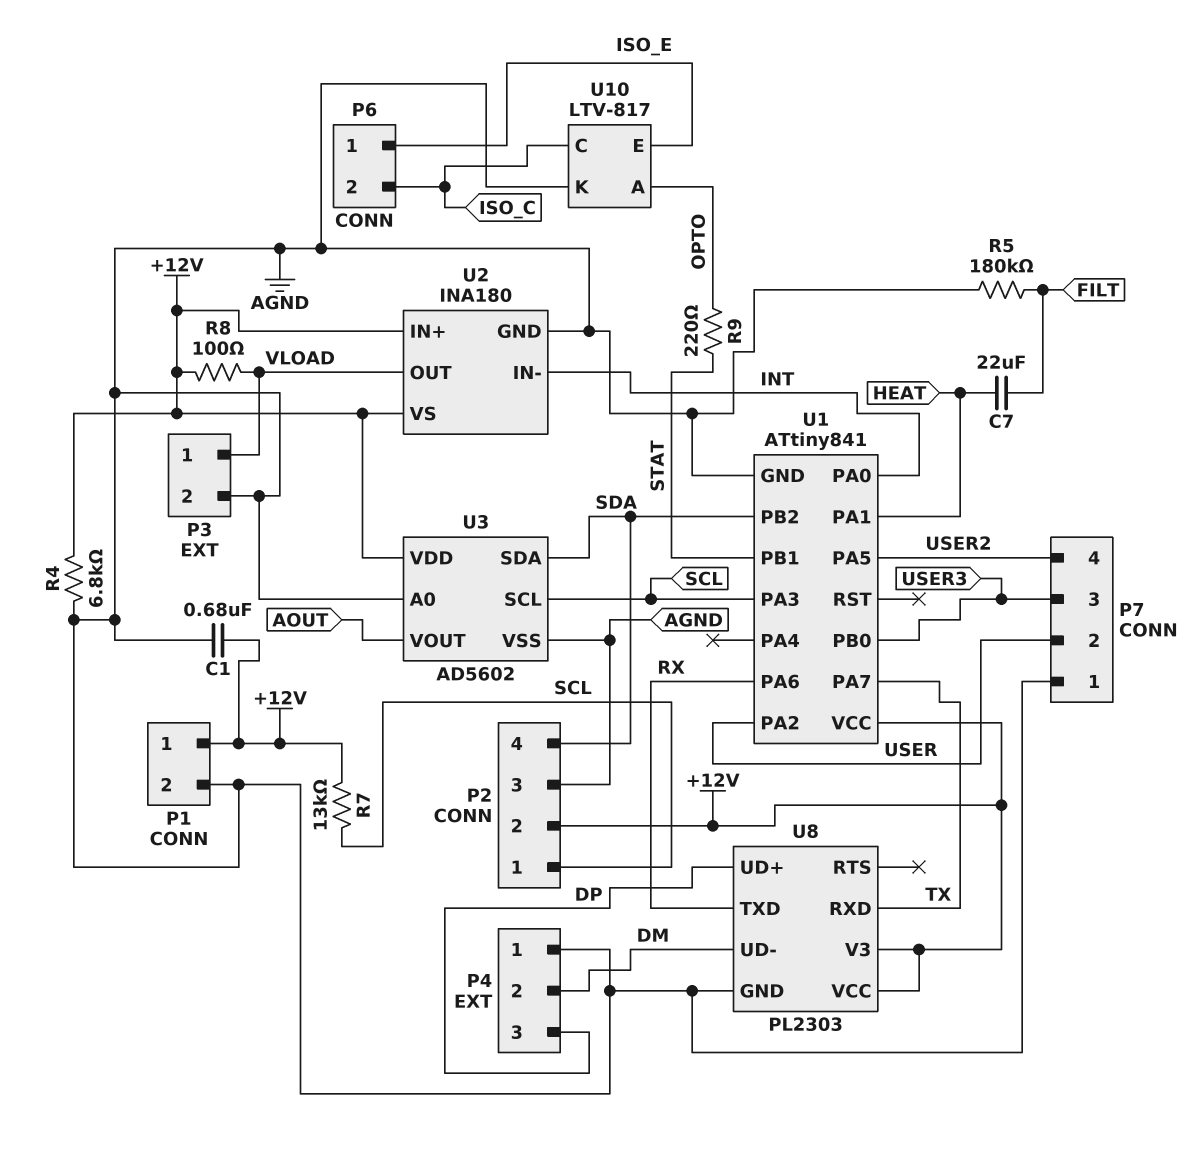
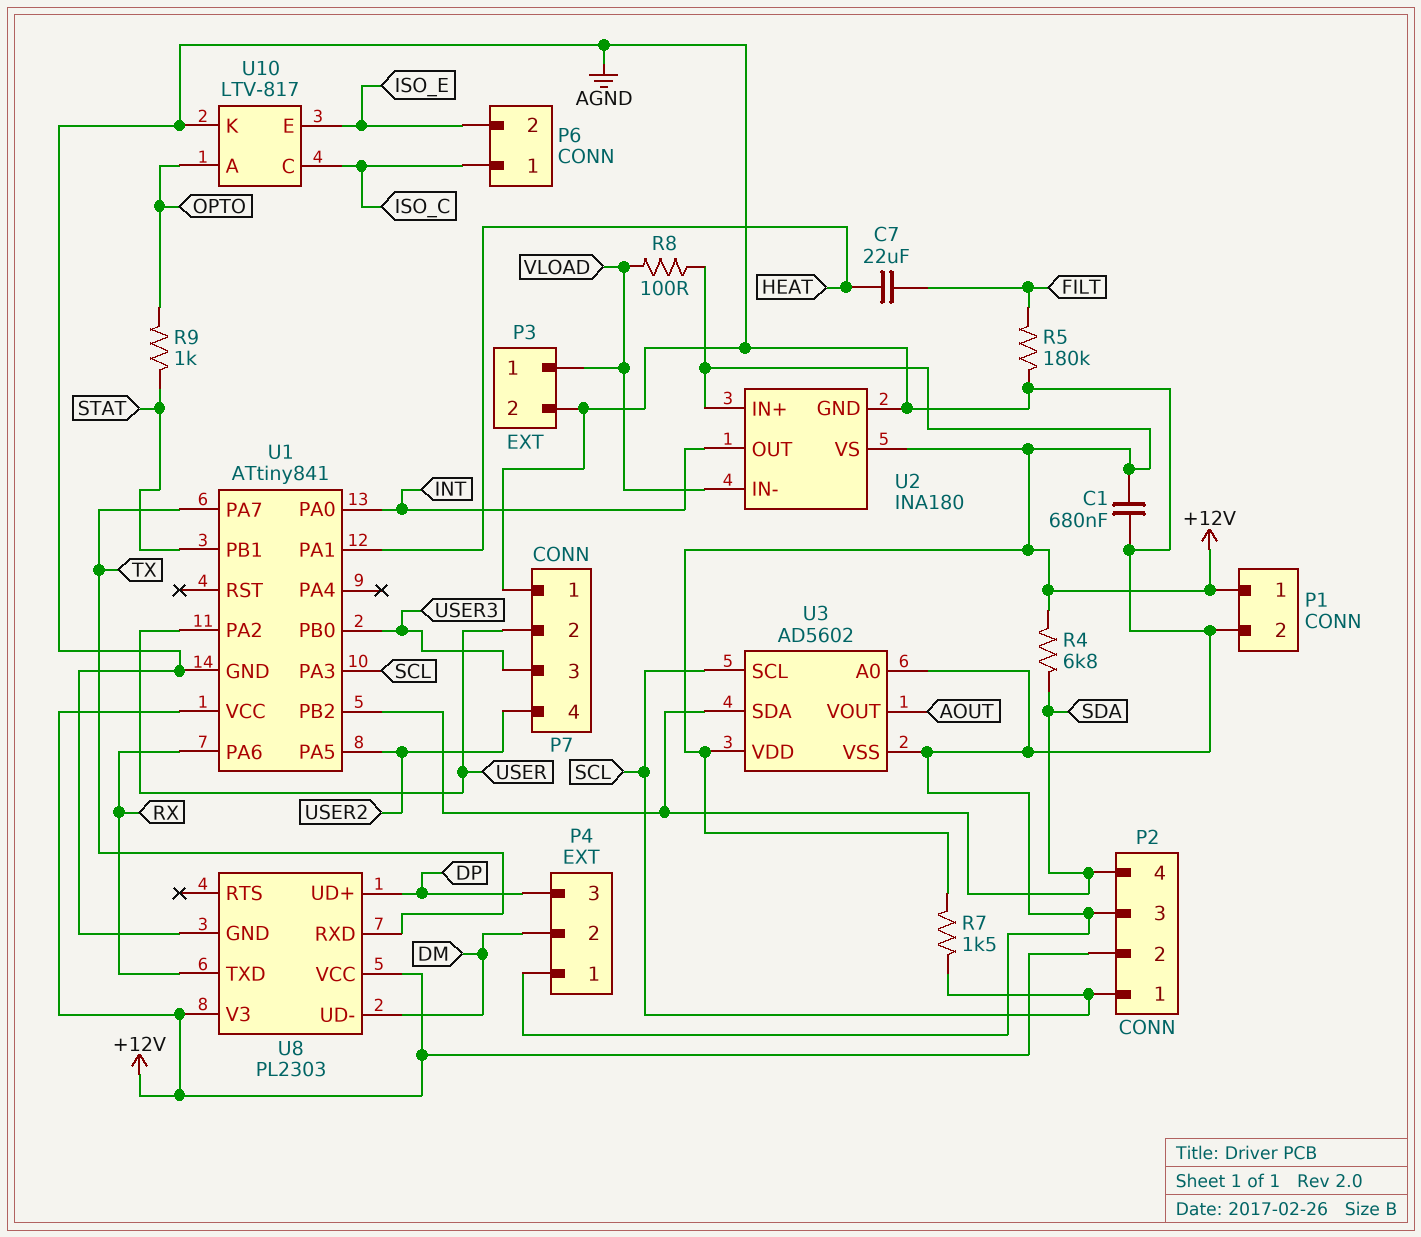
P6 pin 1: ISO_E -> ISO_C
P6 pin 2: ISO_C -> ISO_E
R4: 6.8k (+12V, AGND) -> 6.8k (+12V, SDA)
R7: 13k (+12V, SCL) -> 1.5k (+12V, SCL)
R9: 220 (OPTO, STAT) -> 1k (OPTO, STAT)
U2 pin IN-: INT -> VLOAD
U2 pin OUT: VLOAD -> INT

